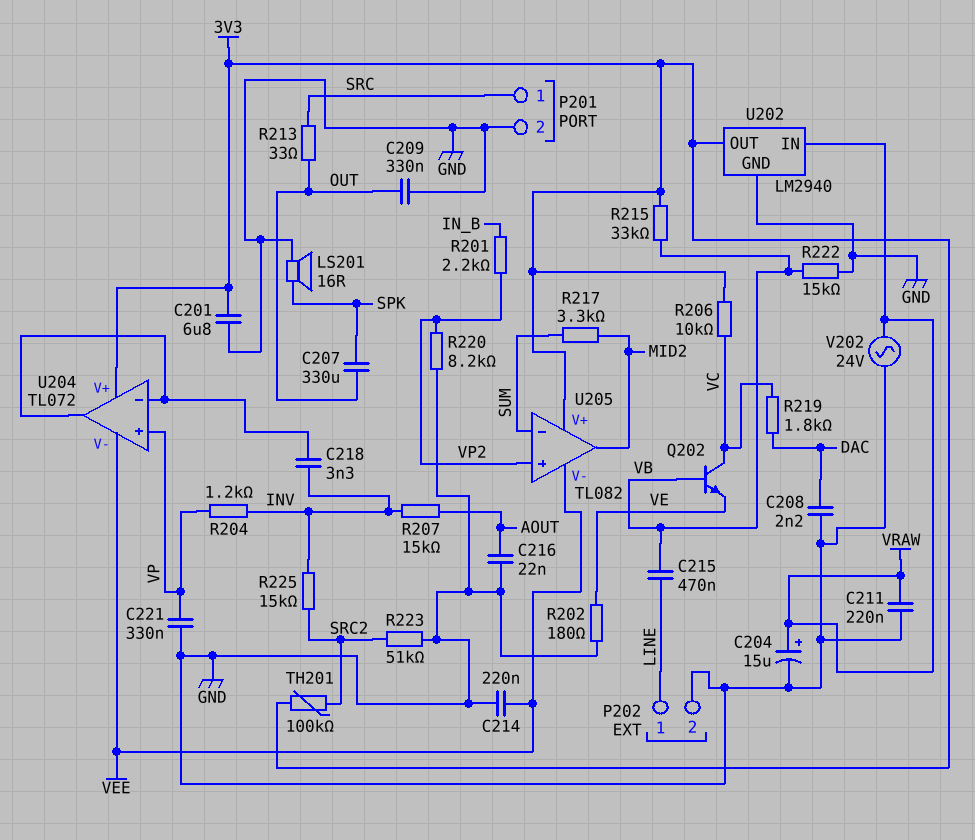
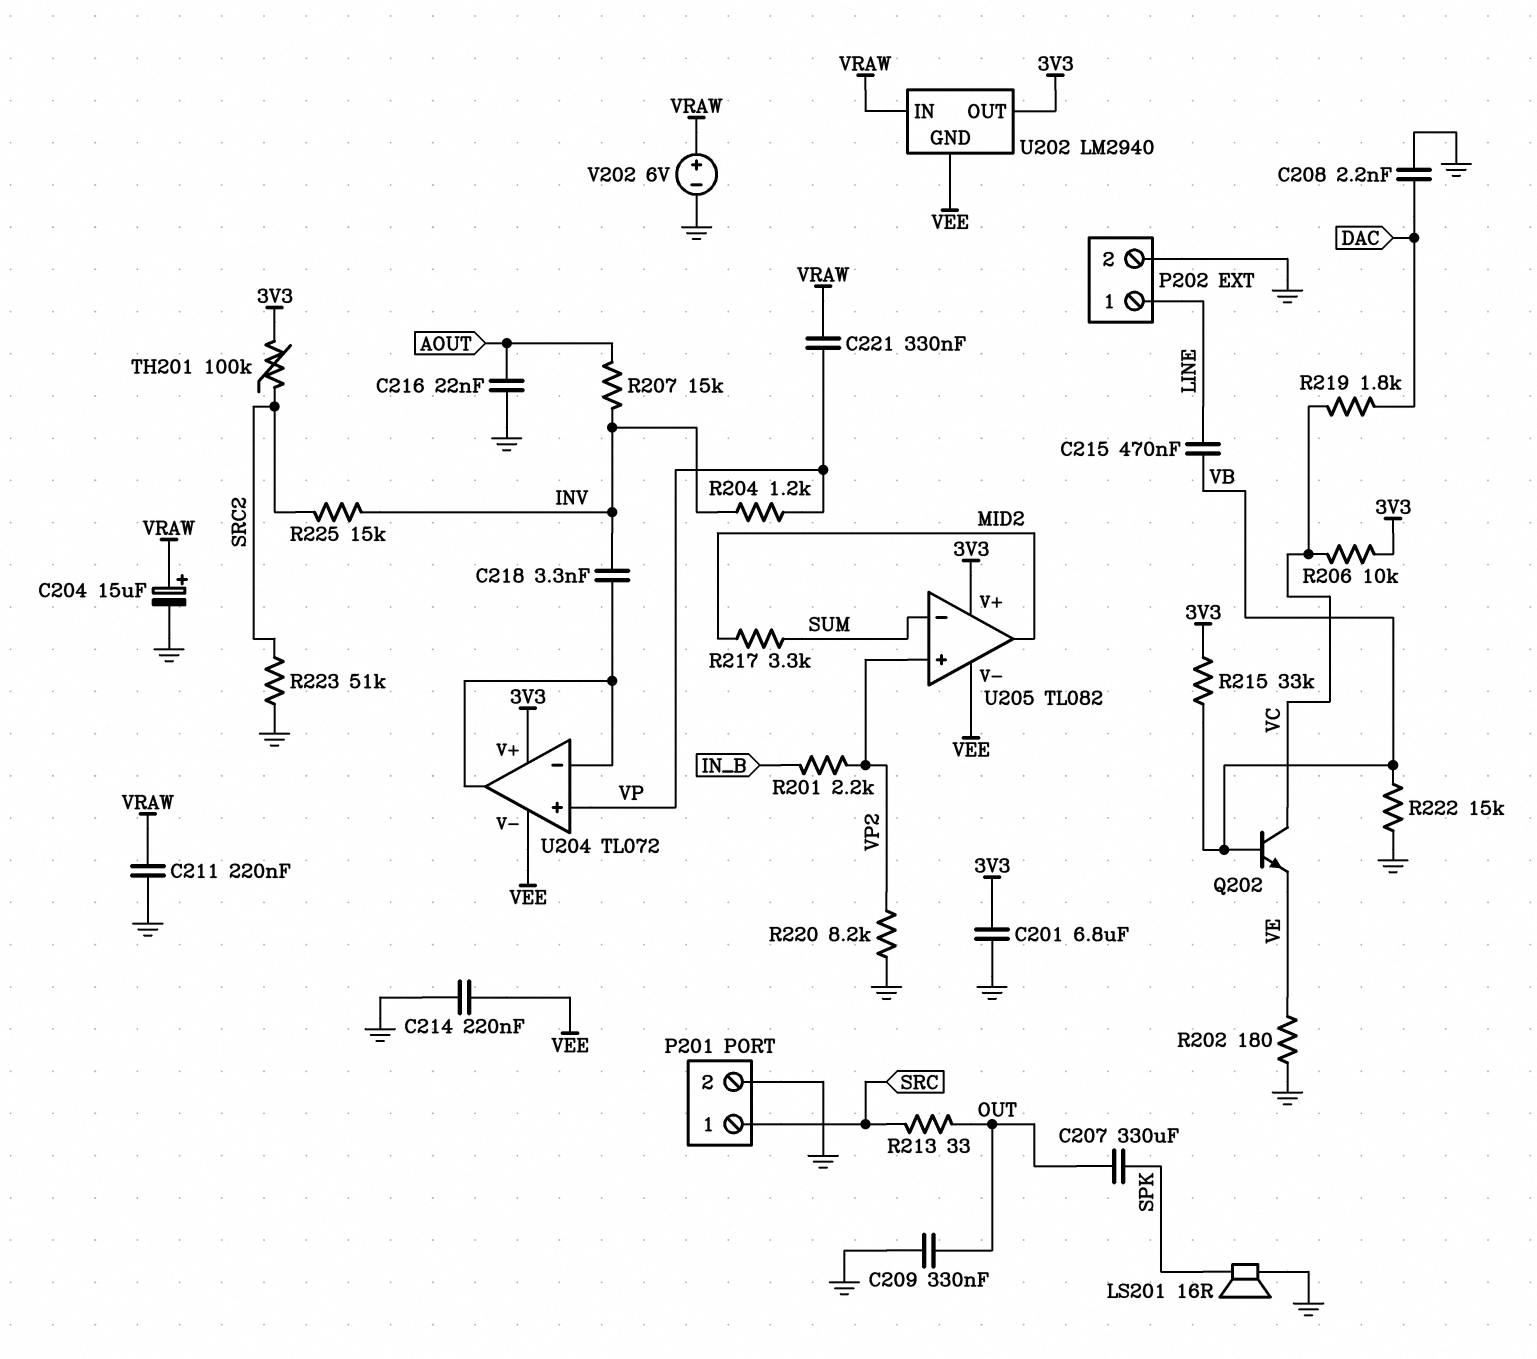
C221: 330nF (GND, VP) -> 330nF (VP, VRAW)
U202 pin GND: GND -> VEE
V202: AC 24V (GND, VRAW) -> 6V (plus VRAW, minus GND)

